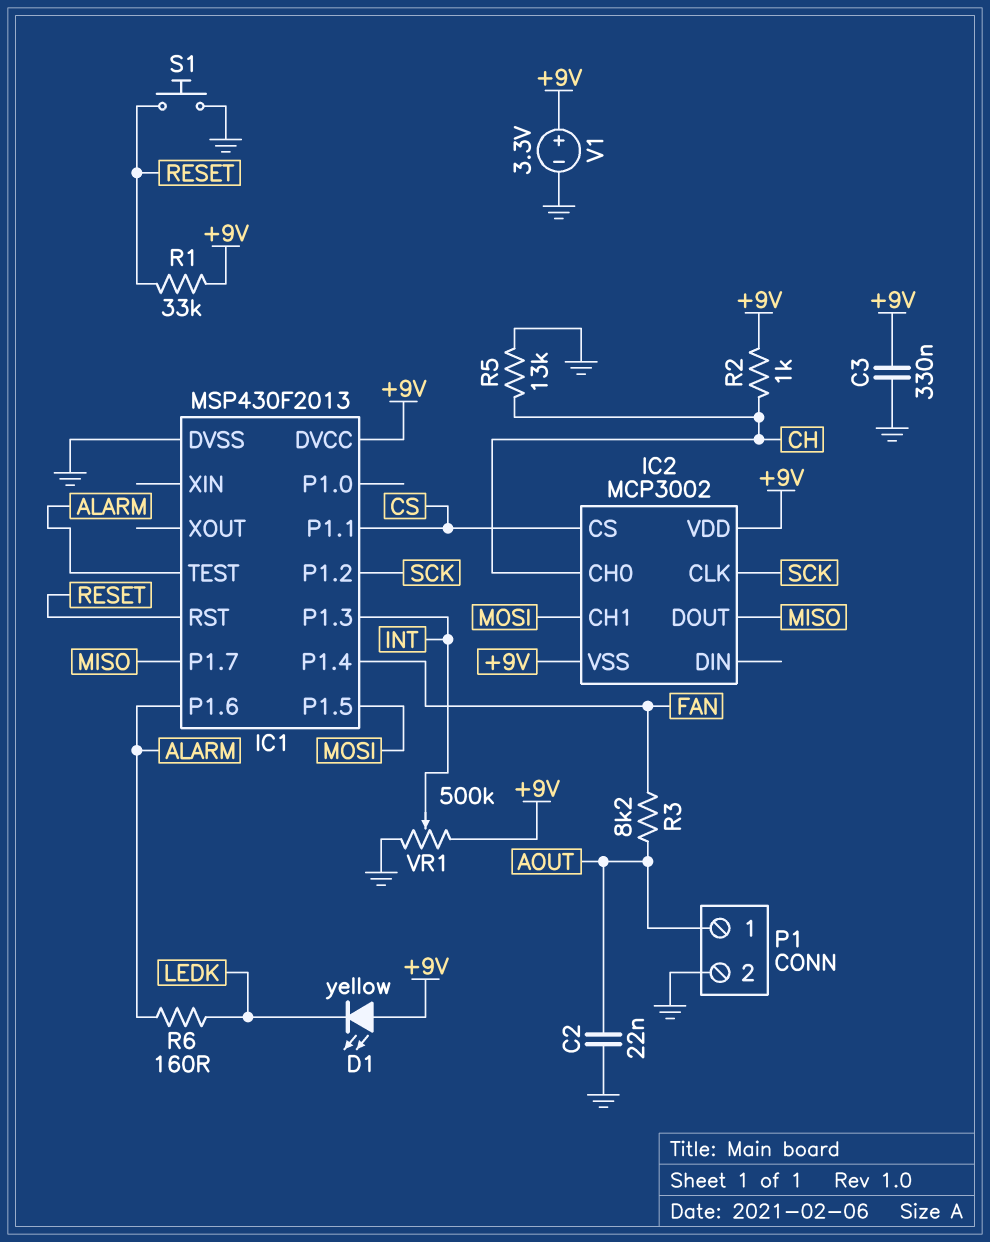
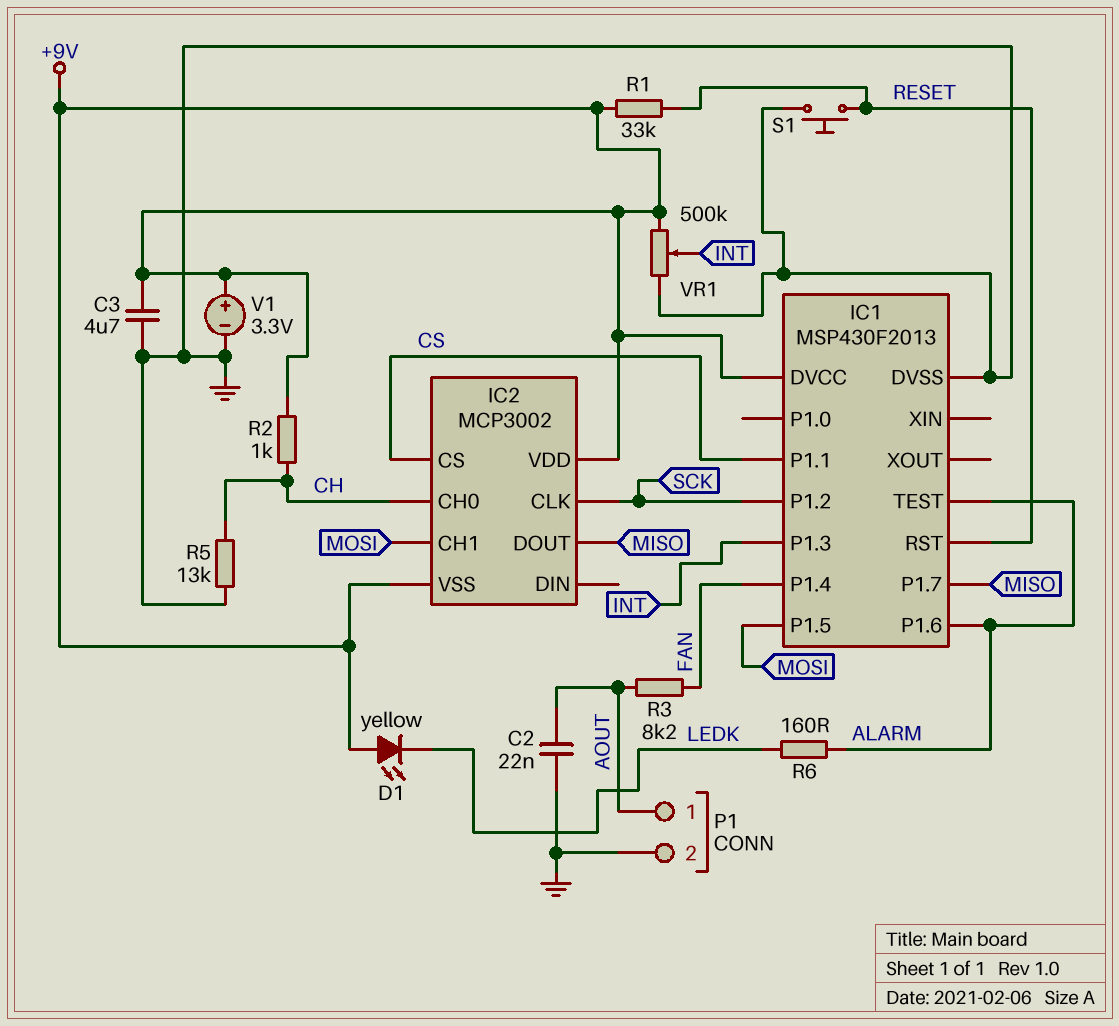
C3: 330nF (+9V, GND) -> 4.7uF (+9V, GND)

